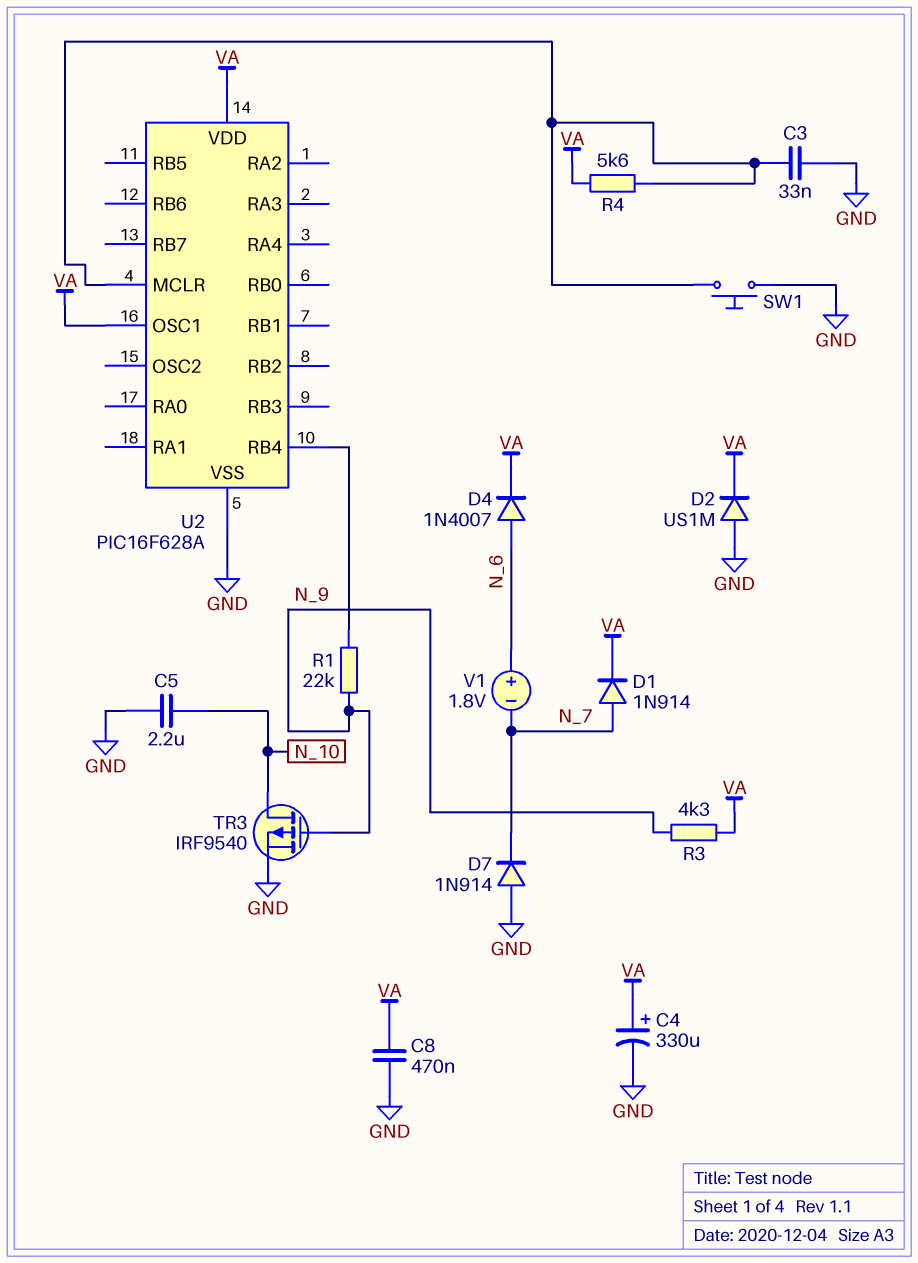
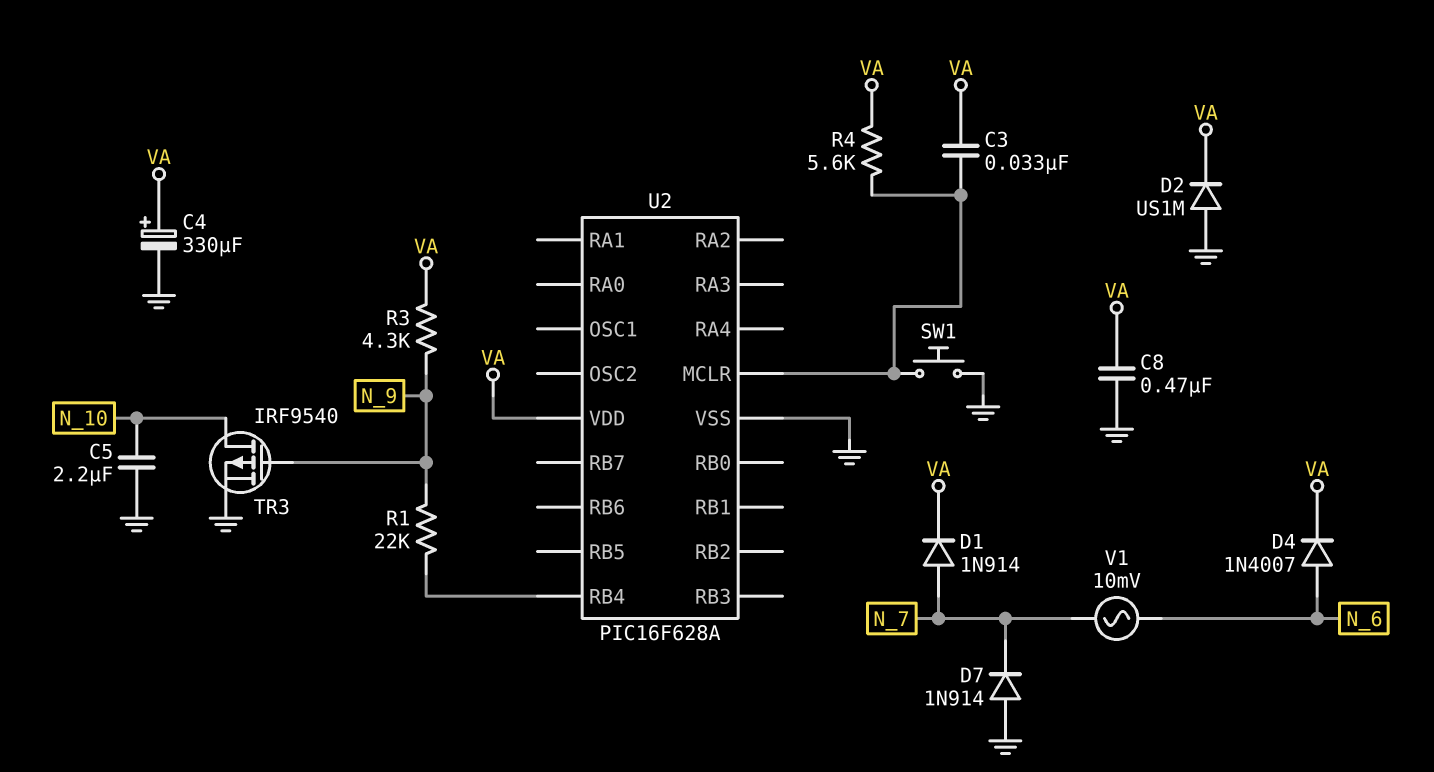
C3: 33nF (GND, U2/MCLR) -> 33nF (U2/MCLR, VA)
U2 pin OSC1: VA -> none
V1: 1.8V (plus N_6, minus N_7) -> AC 10mV (N_6, N_7)

